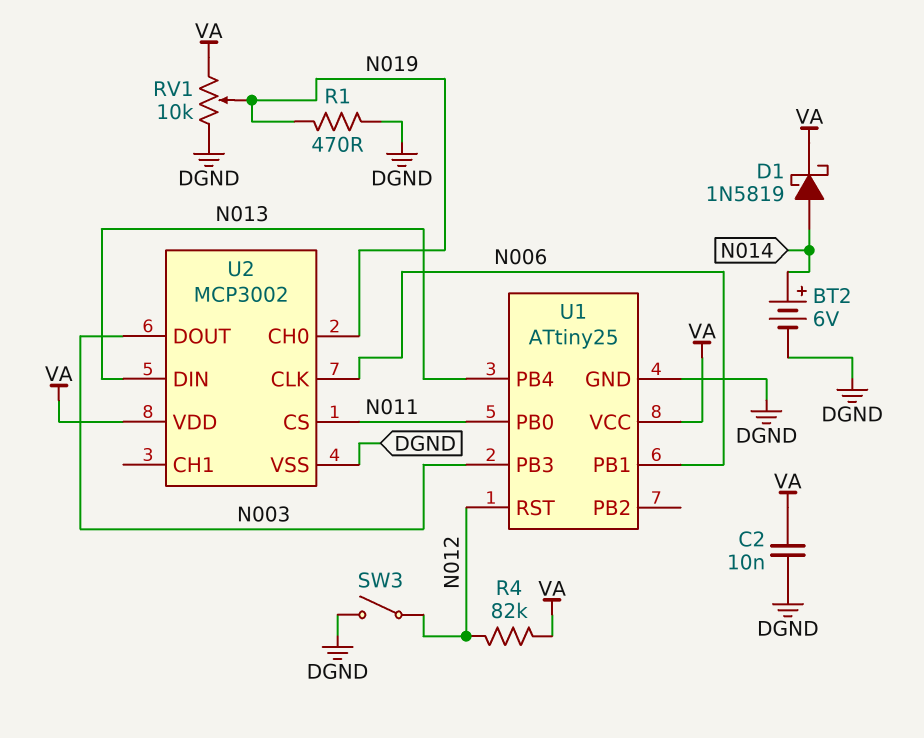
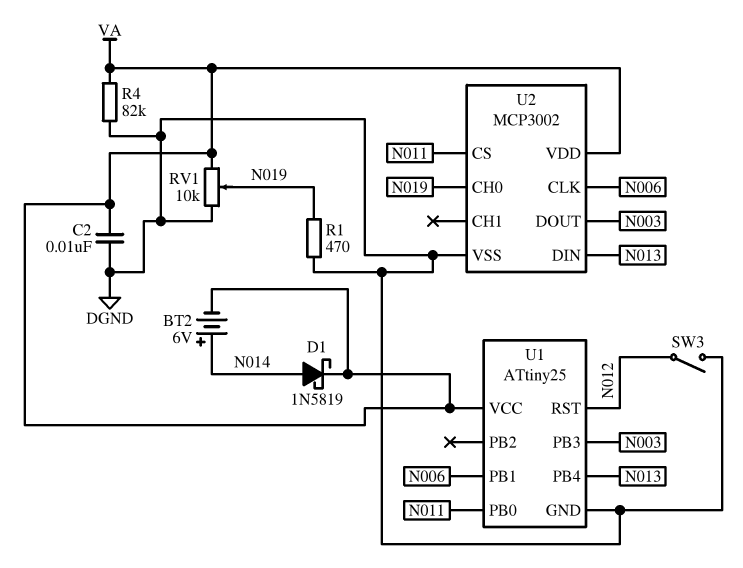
BT2: 6V (plus N014, minus DGND) -> 6V (plus N014, minus VA)
R4: 82k (N012, VA) -> 82k (DGND, VA)

